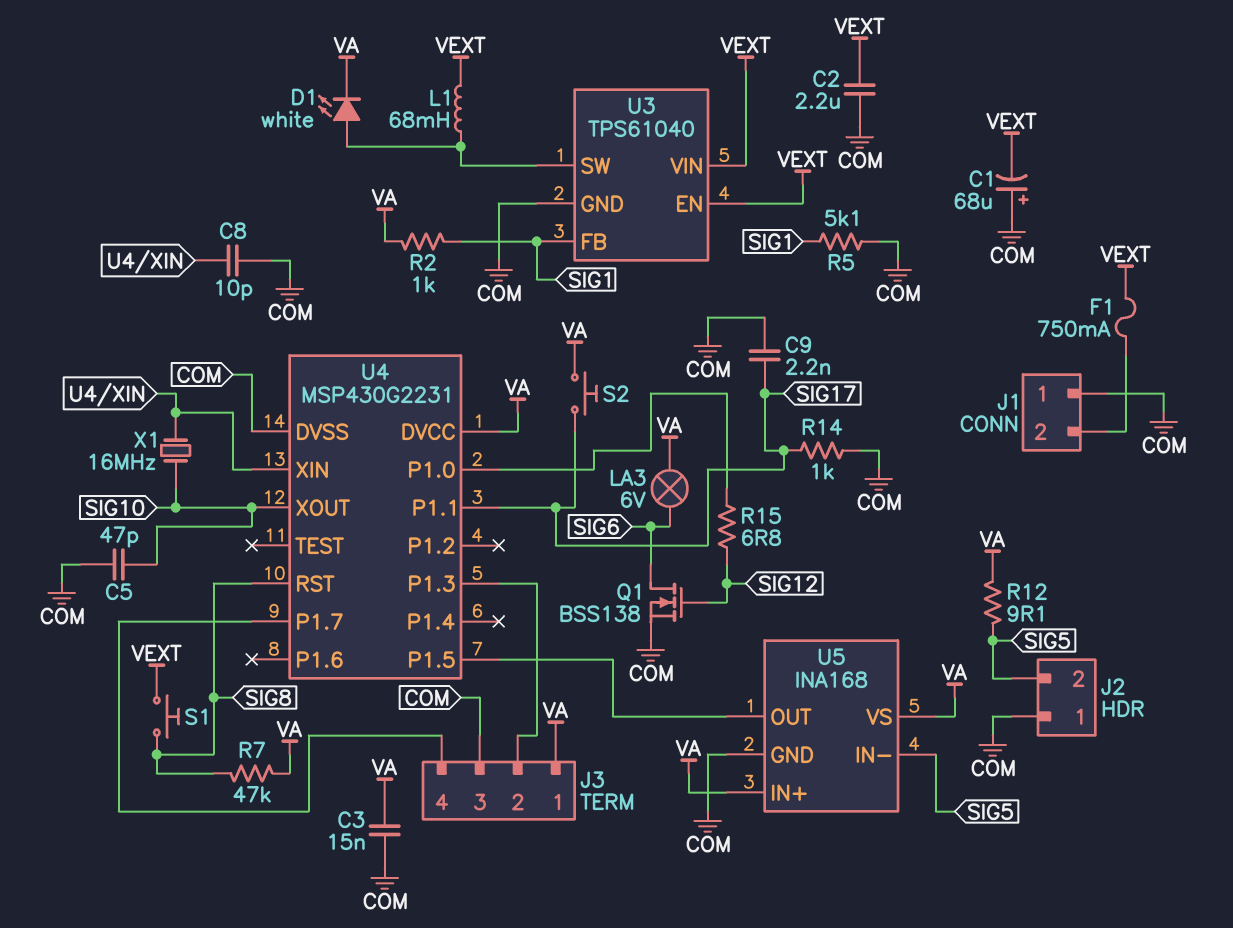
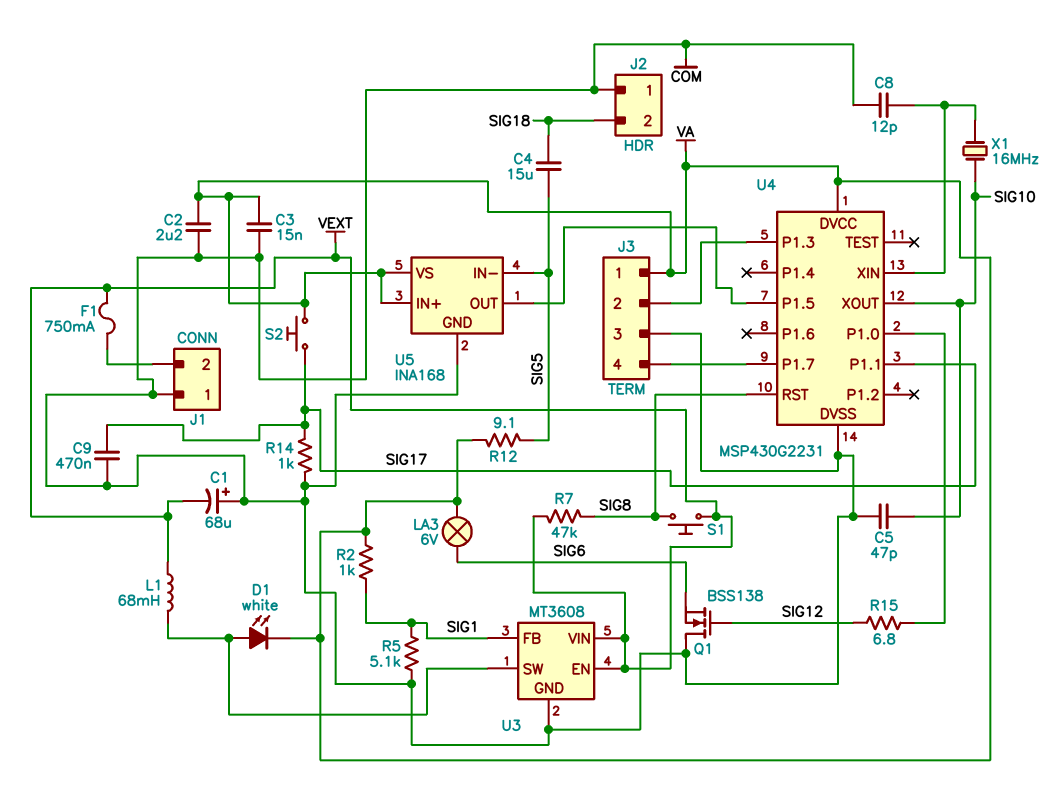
C2: 2.2uF (COM, VEXT) -> 2.2uF (COM, VA)
C4: none -> 15uF (SIG5, SIG18)
C8: 10pF (COM, U4/XIN) -> 12pF (COM, U4/XIN)
C9: 2.2nF (COM, SIG17) -> 470nF (COM, SIG17)
J2 pin 2: SIG5 -> SIG18
Q1: NMOS BSS138 (G SIG12, D SIG6, S COM) -> NMOS BSS138 (G SIG12, D COM, S SIG6)
R7: 47k (SIG8, VA) -> 47k (SIG8, VEXT)
U3: TPS61040 -> MT3608

